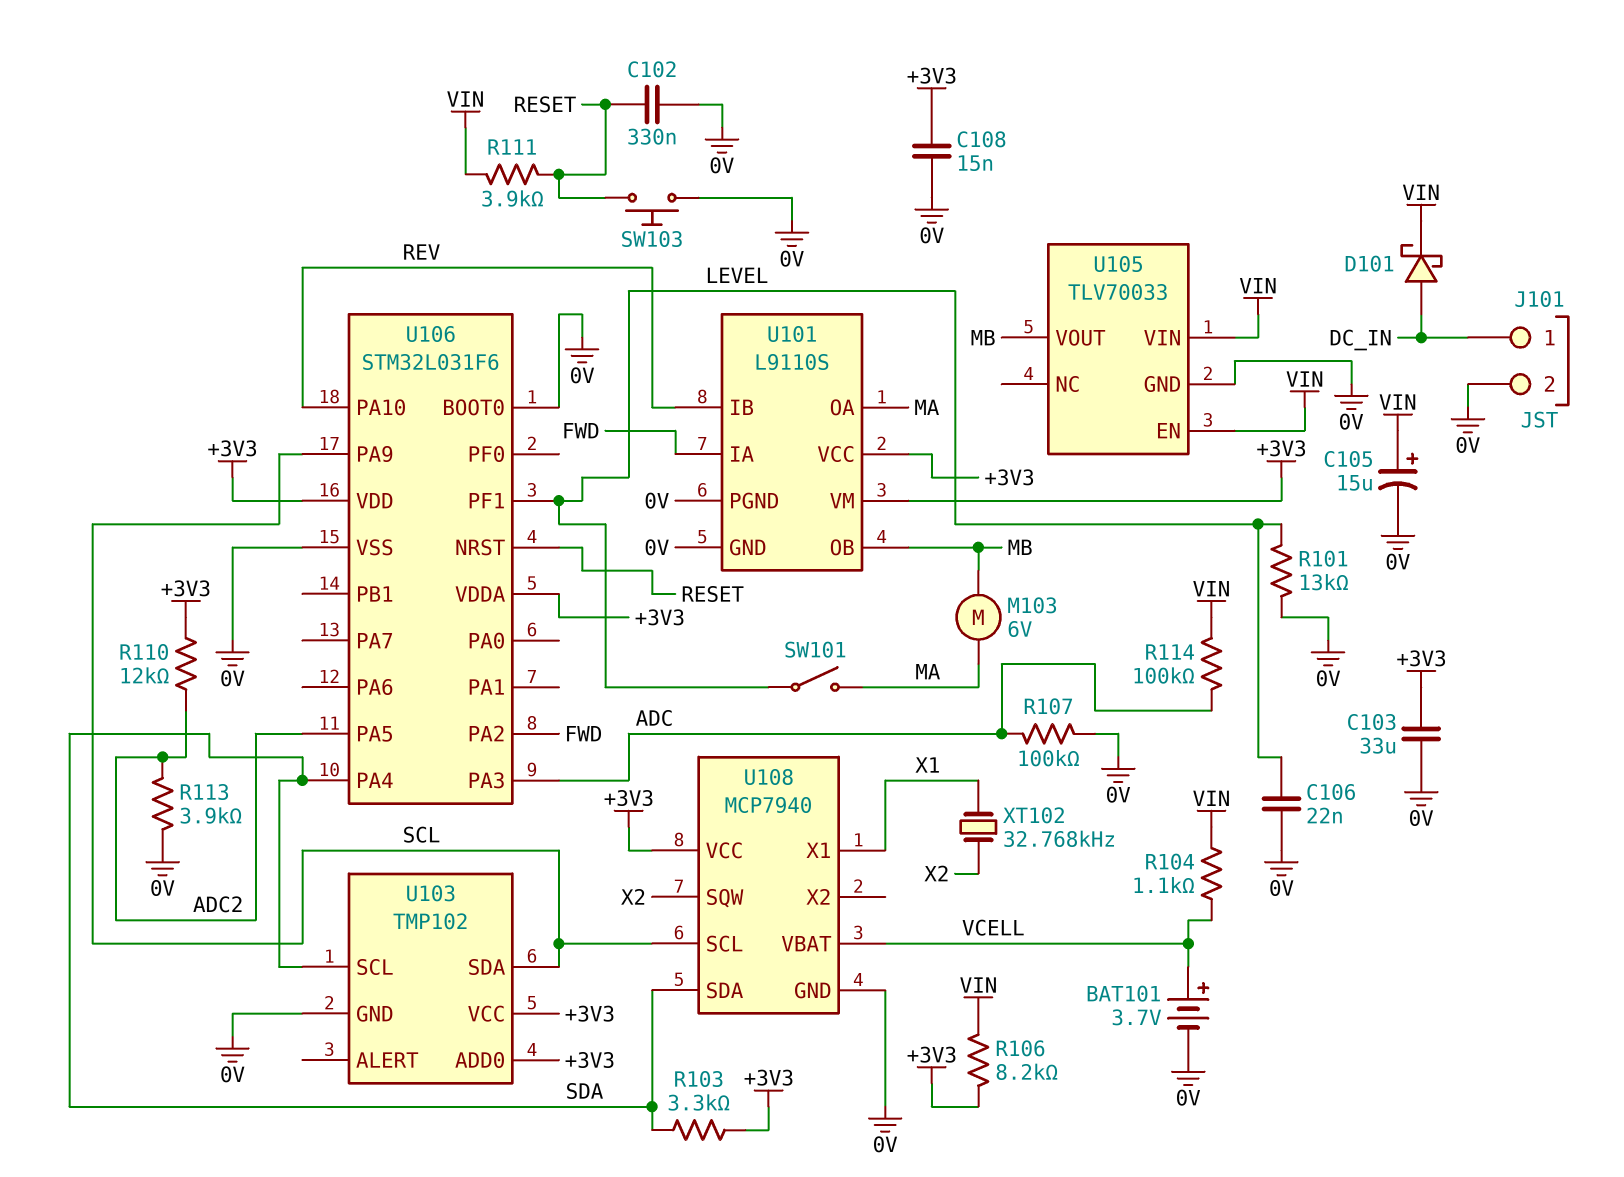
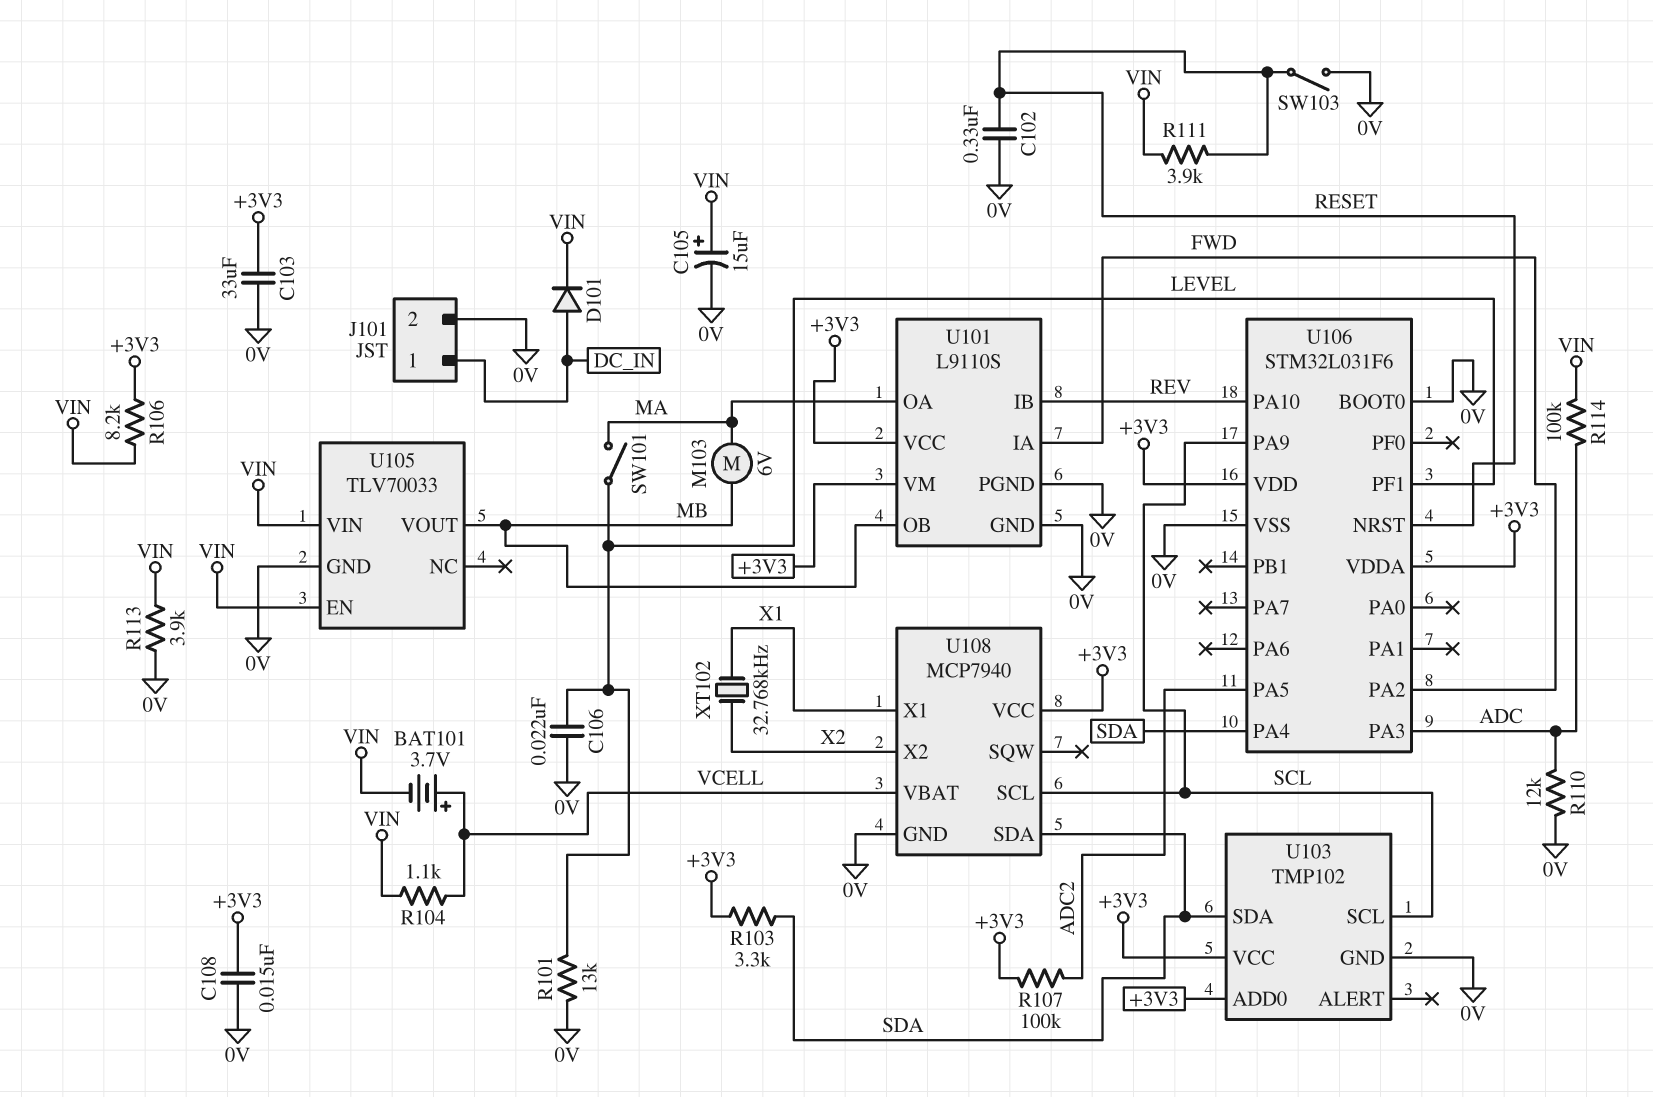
BAT101: 3.7V (plus VCELL, minus 0V) -> 3.7V (plus VCELL, minus VIN)
D101: schottky (A DC_IN, K VIN) -> diode (A DC_IN, K VIN)
R107: 100k (0V, ADC) -> 100k (+3V3, ADC2)
R110: 12k (+3V3, ADC2) -> 12k (0V, ADC)
R113: 3.9k (0V, ADC2) -> 3.9k (0V, VIN)
SW103: button (0V, RESET) -> switch (0V, RESET)
U103 pin SCL: SDA -> SCL
U103 pin SDA: SCL -> SDA
U108 pin SQW: X2 -> none
U108 pin X2: none -> X2

